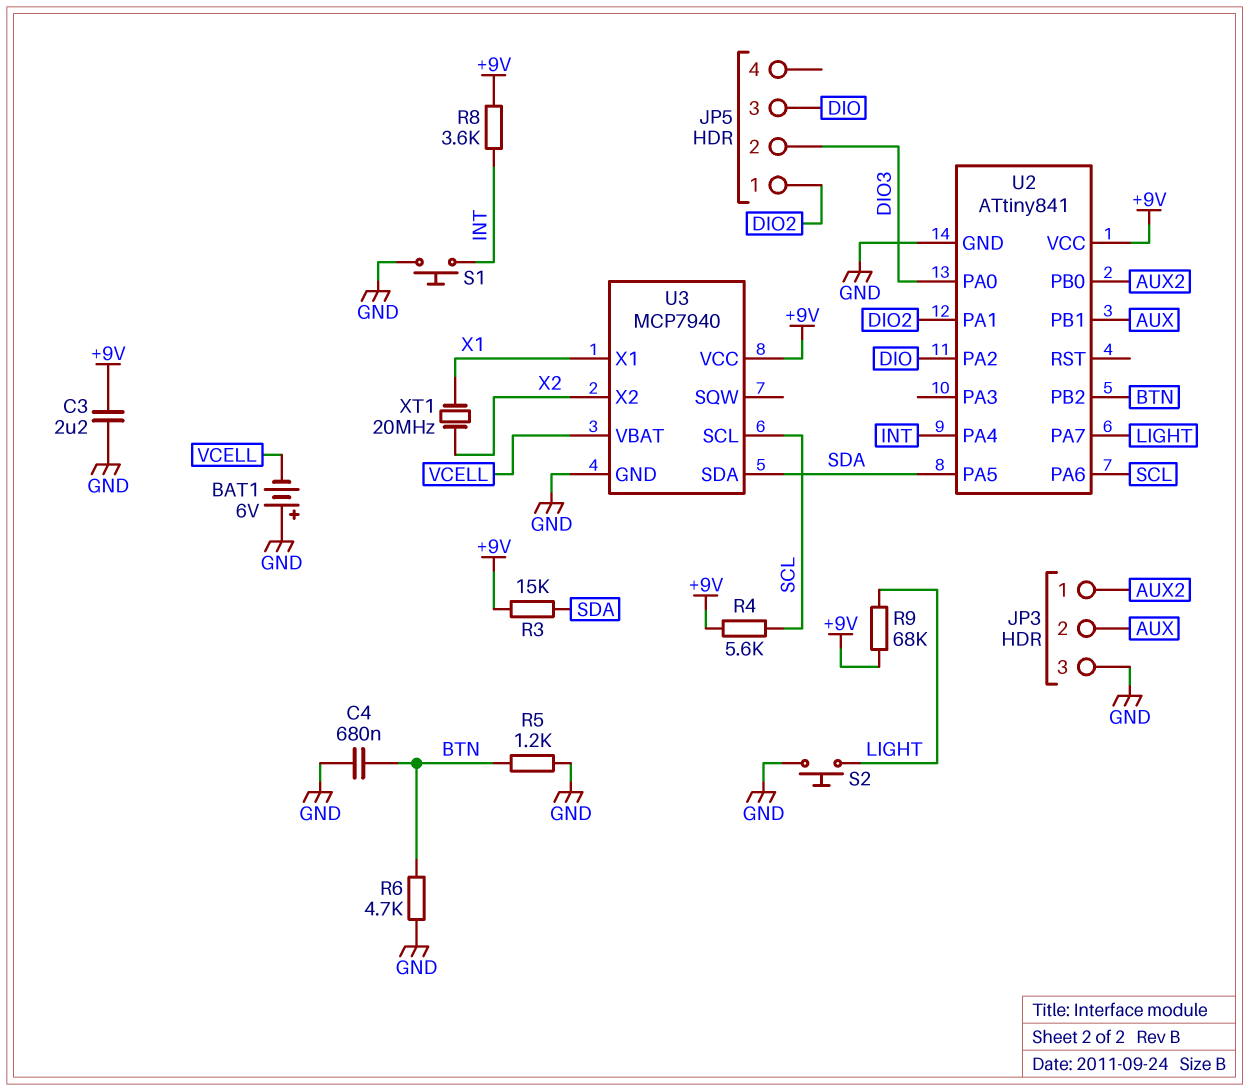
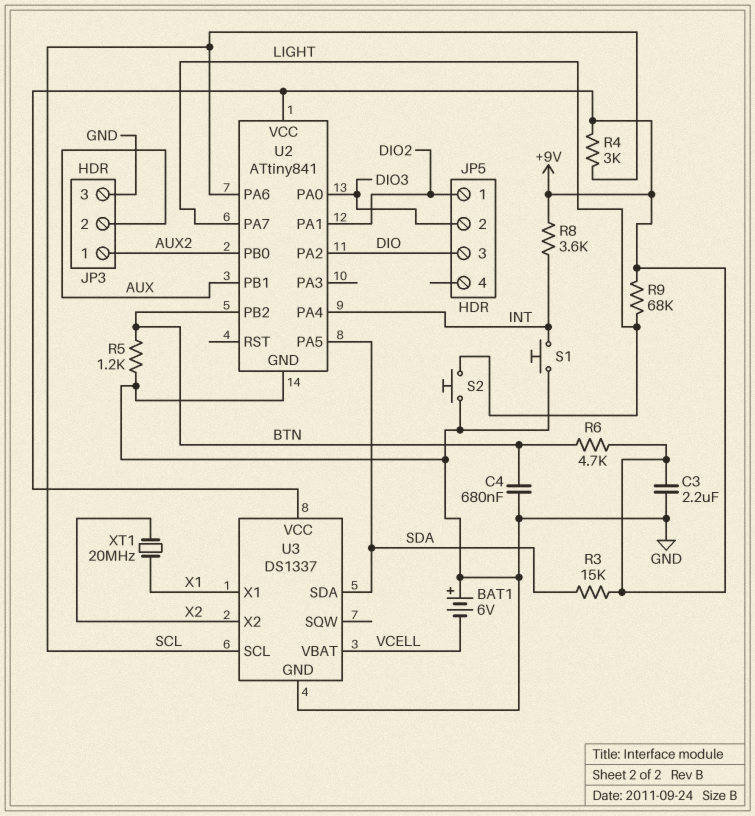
R4: 5.6k (+9V, SCL) -> 3k (+9V, SCL)
R6: 4.7k (BTN, GND) -> 4.7k (+9V, BTN)
U3: MCP7940 -> DS1337

